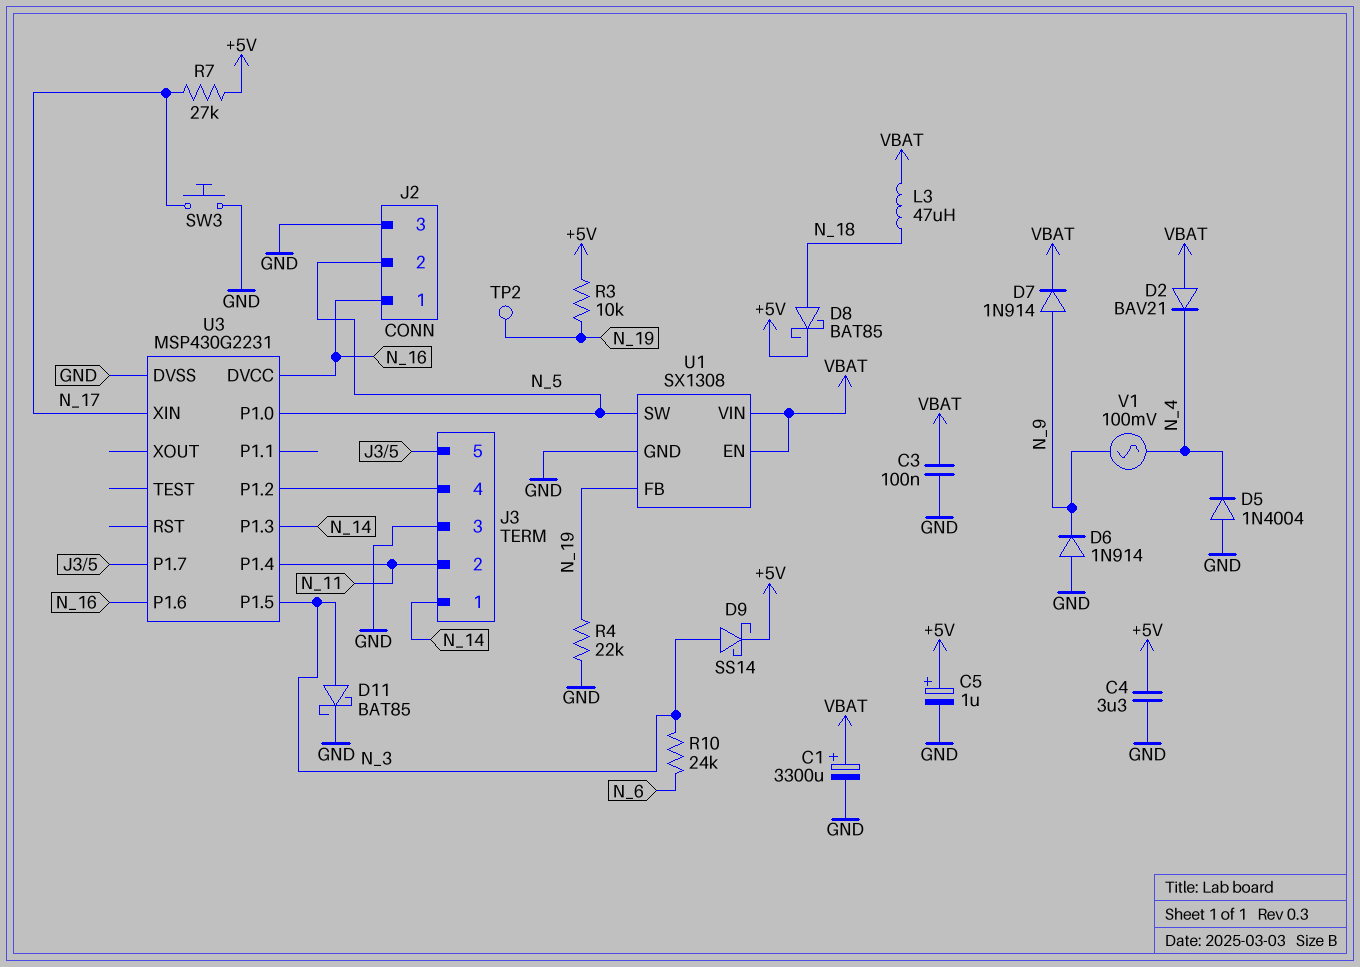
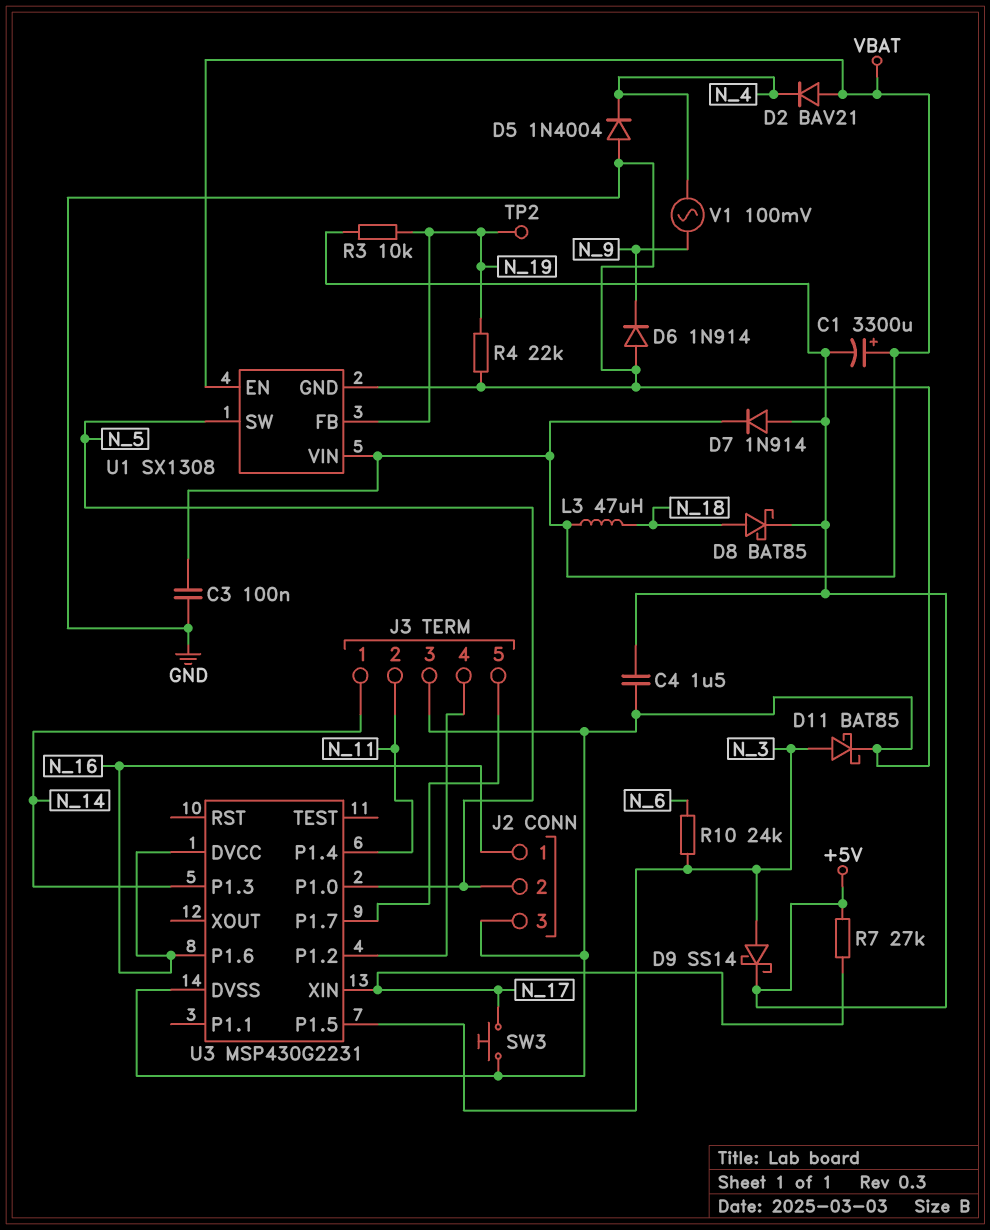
C1: 3300uF (plus VBAT, minus GND) -> 3300uF (plus VBAT, minus +5V)
C4: 3.3uF (+5V, GND) -> 1.5uF (+5V, GND)
C5: 1uF (plus +5V, minus GND) -> none
D7: diode 1N914 (A N_9, K VBAT) -> diode 1N914 (A +5V, K VBAT)

